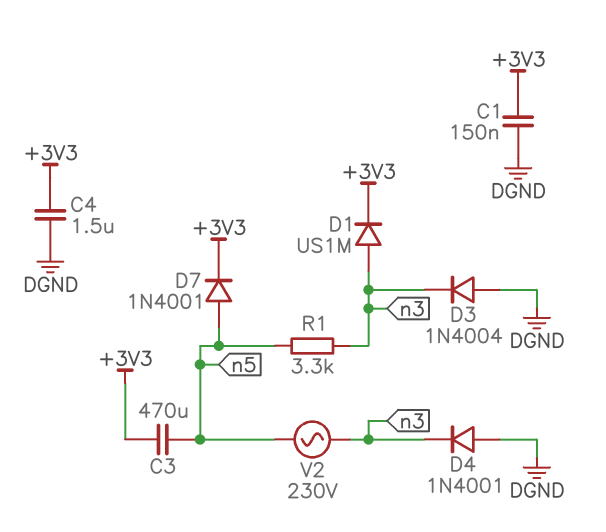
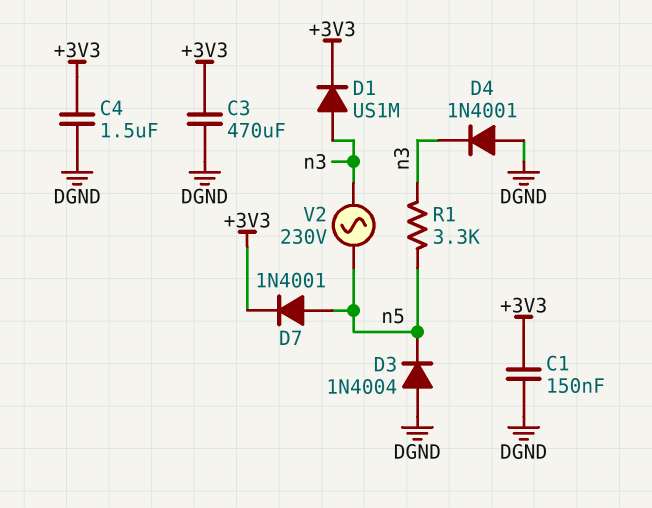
C3: 470uF (+3V3, n5) -> 470uF (+3V3, DGND)
D3: diode 1N4004 (A DGND, K n3) -> diode 1N4004 (A DGND, K n5)

